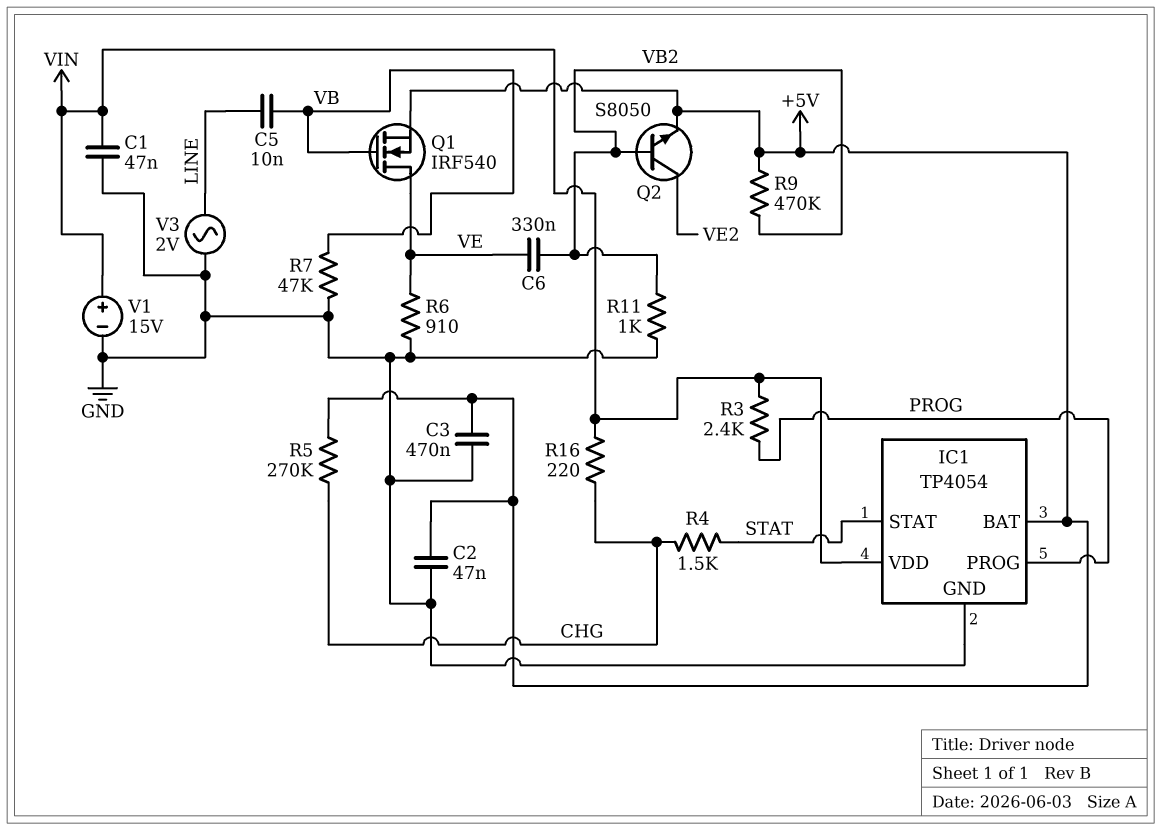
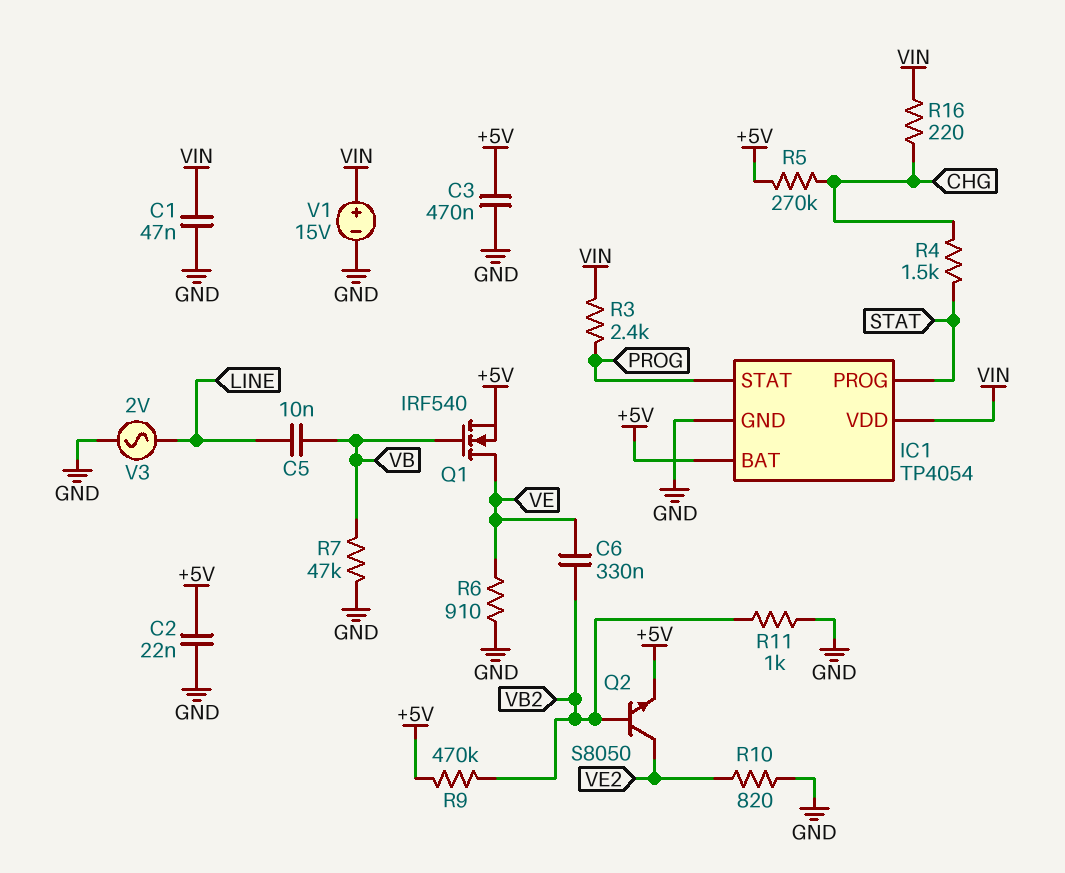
C2: 47nF (+5V, GND) -> 22nF (+5V, GND)
IC1 pin PROG: PROG -> STAT
IC1 pin STAT: STAT -> PROG
R10: none -> 820 (GND, VE2)

